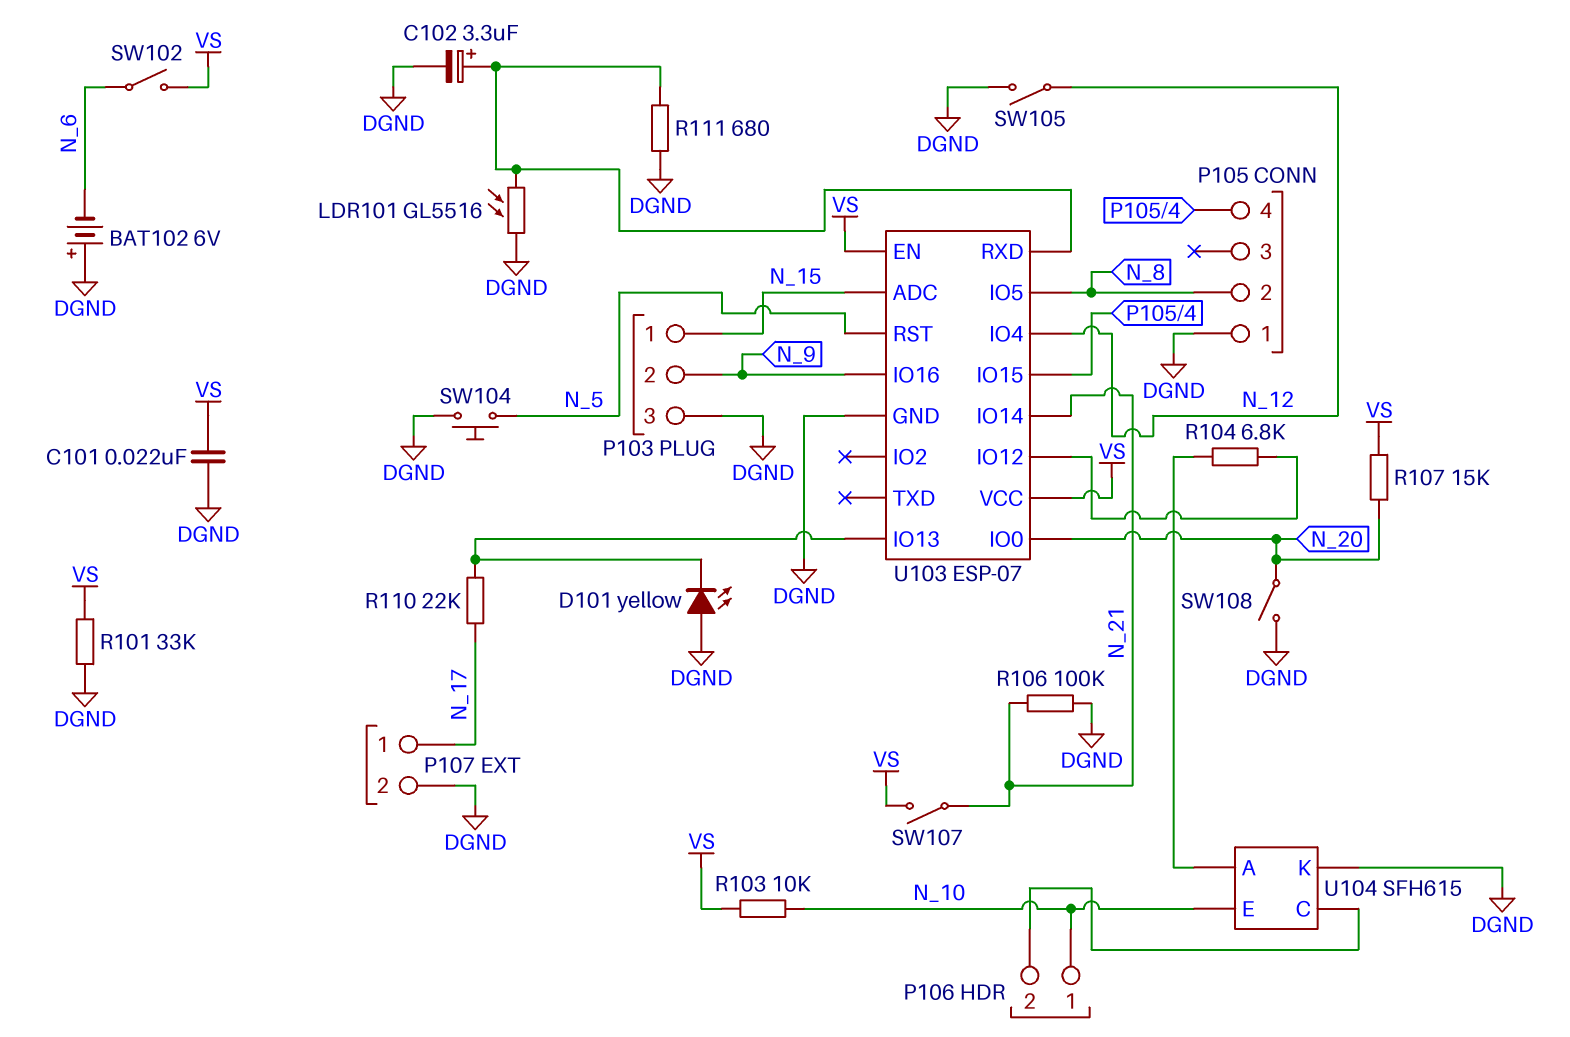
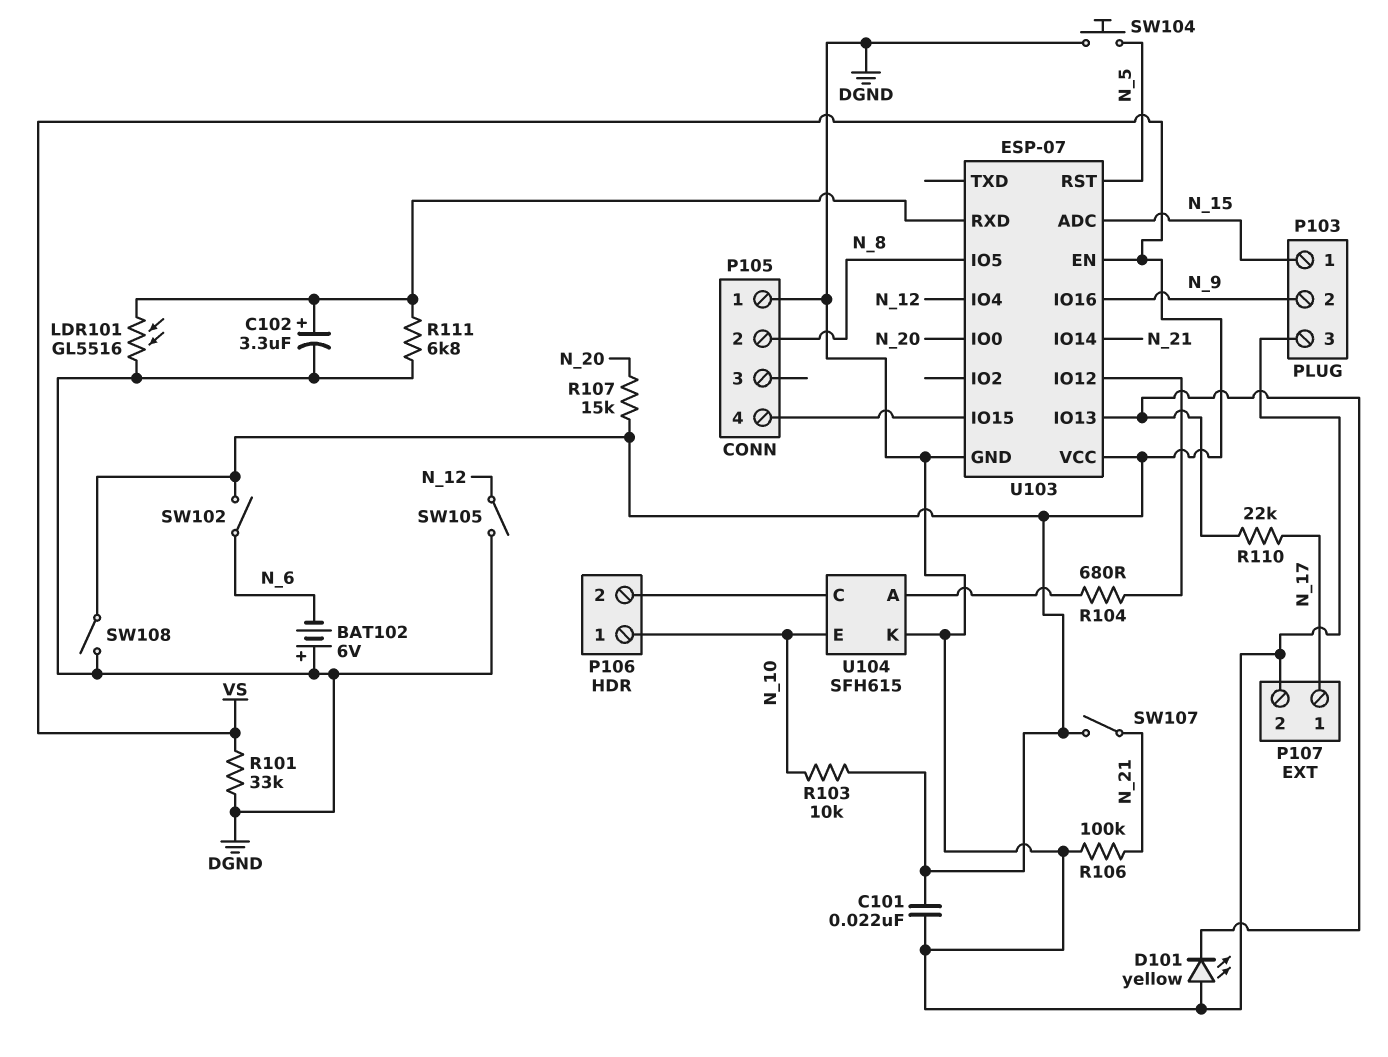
R104: 6.8k (U103/IO12, U104/A) -> 680 (U103/IO12, U104/A)
R111: 680 (DGND, U103/RXD) -> 6.8k (DGND, U103/RXD)
SW108: switch (DGND, N_20) -> switch (DGND, VS)

